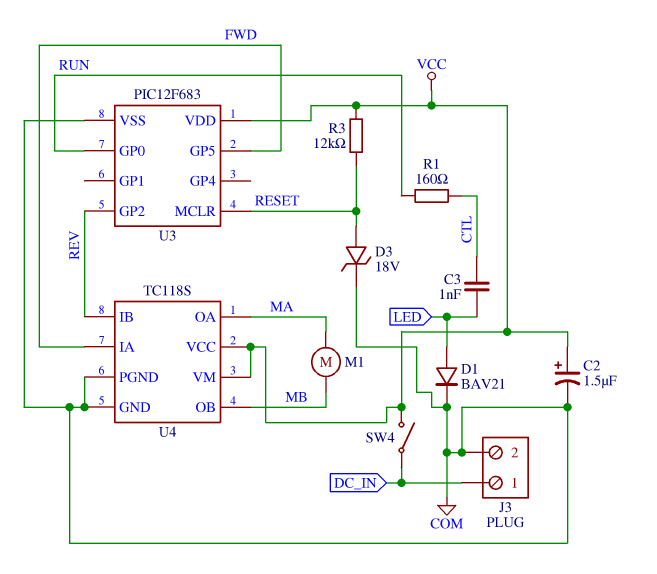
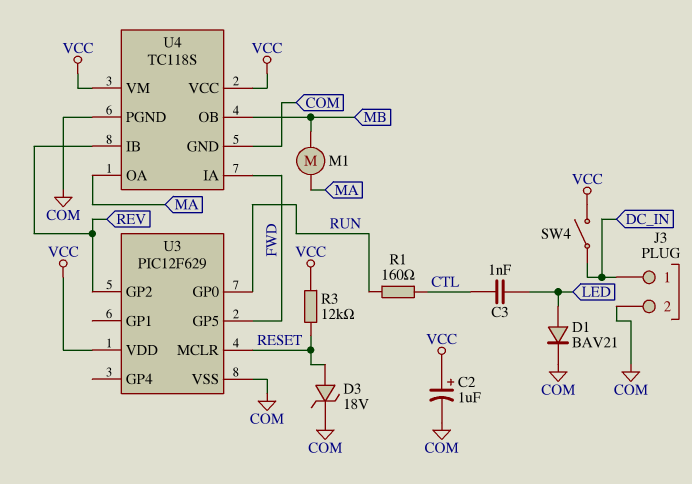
C2: 1.5uF (plus VCC, minus COM) -> 1uF (plus VCC, minus COM)
U3: PIC12F683 -> PIC12F629

